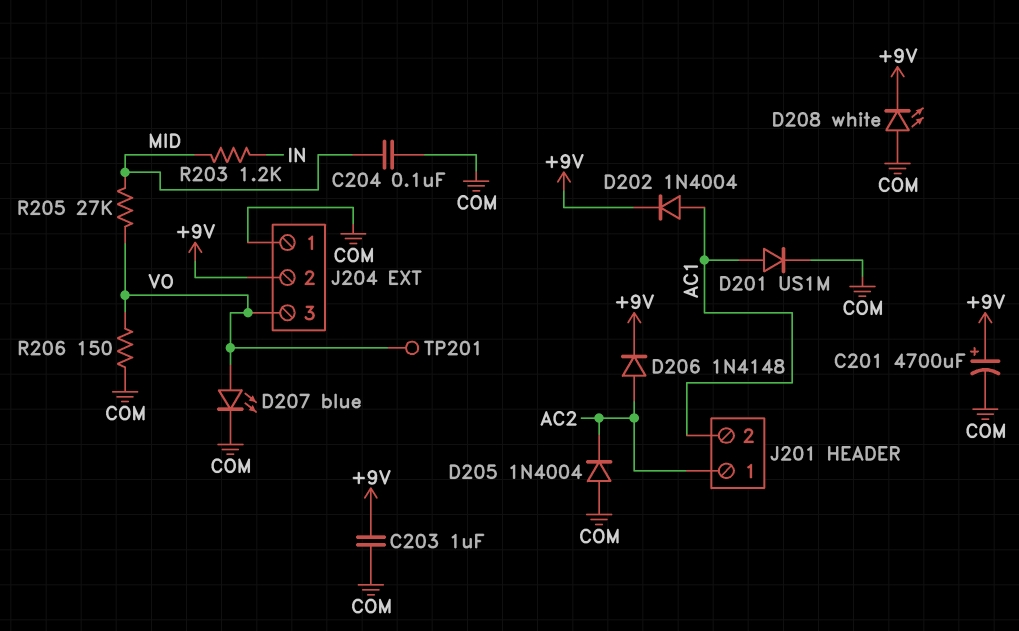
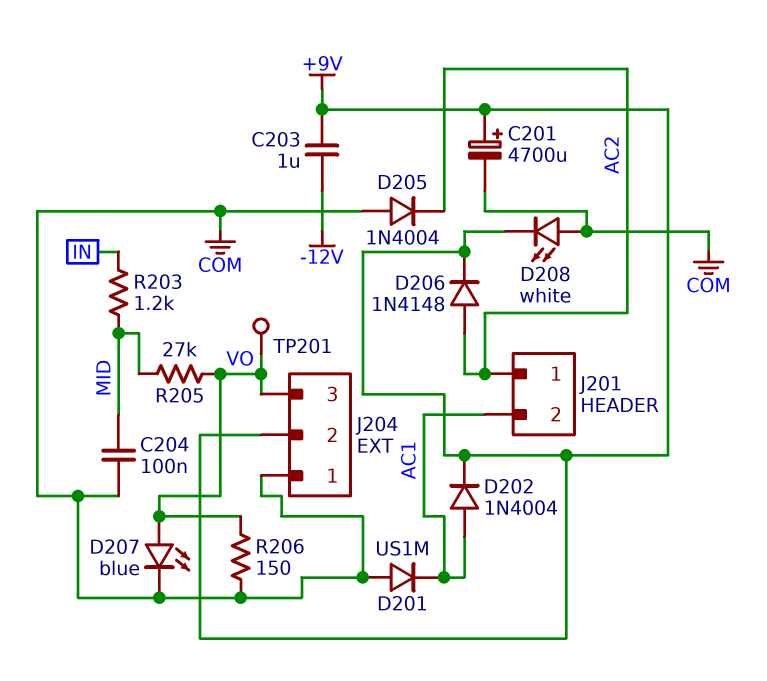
C203: 1uF (+9V, COM) -> 1uF (+9V, -12V)
D201: diode US1M (A AC1, K COM) -> diode US1M (A COM, K AC1)

